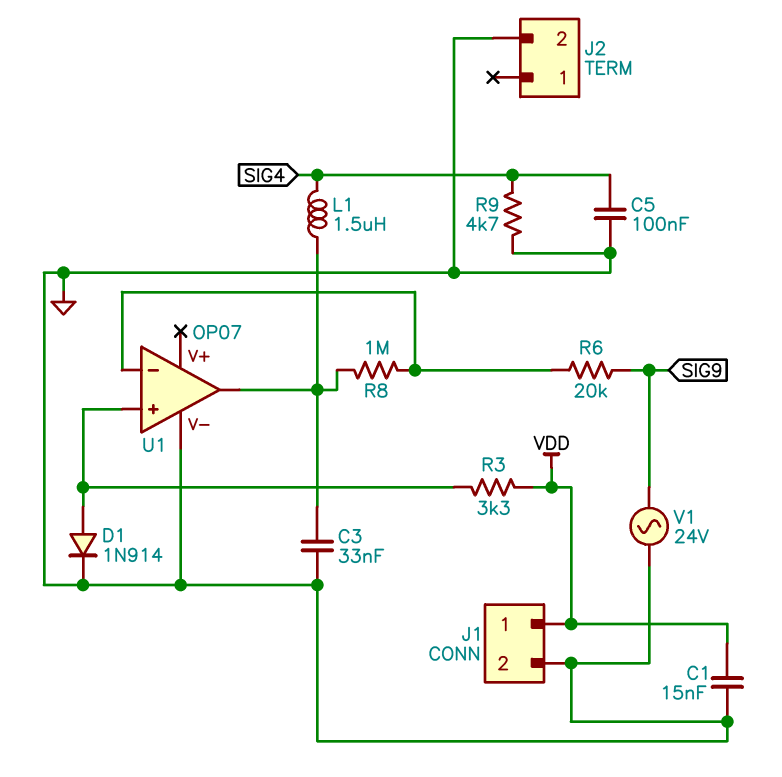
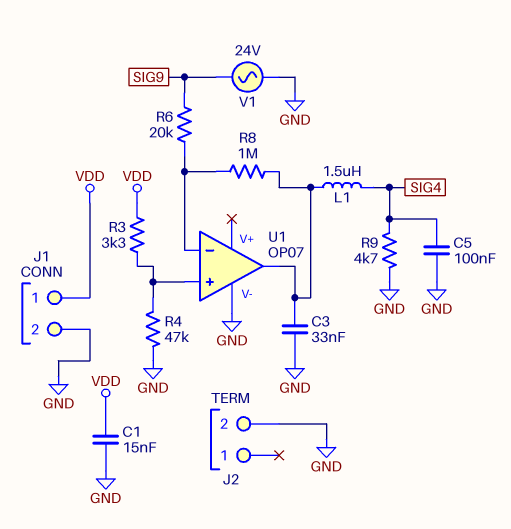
D1: diode 1N914 (A U1/in+, K GND) -> none
R4: none -> 47k (GND, U1/in+)

